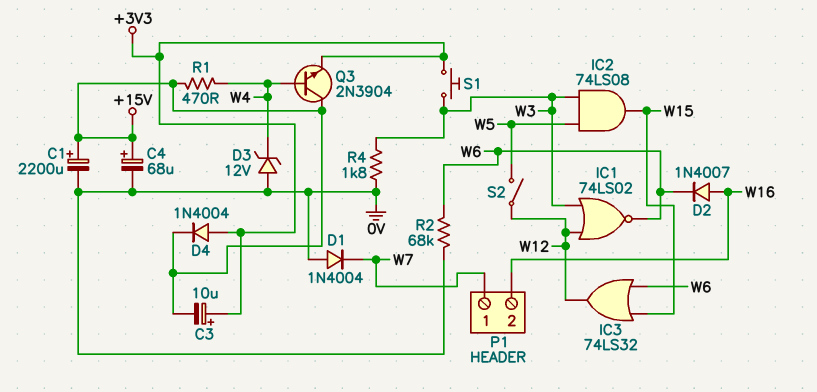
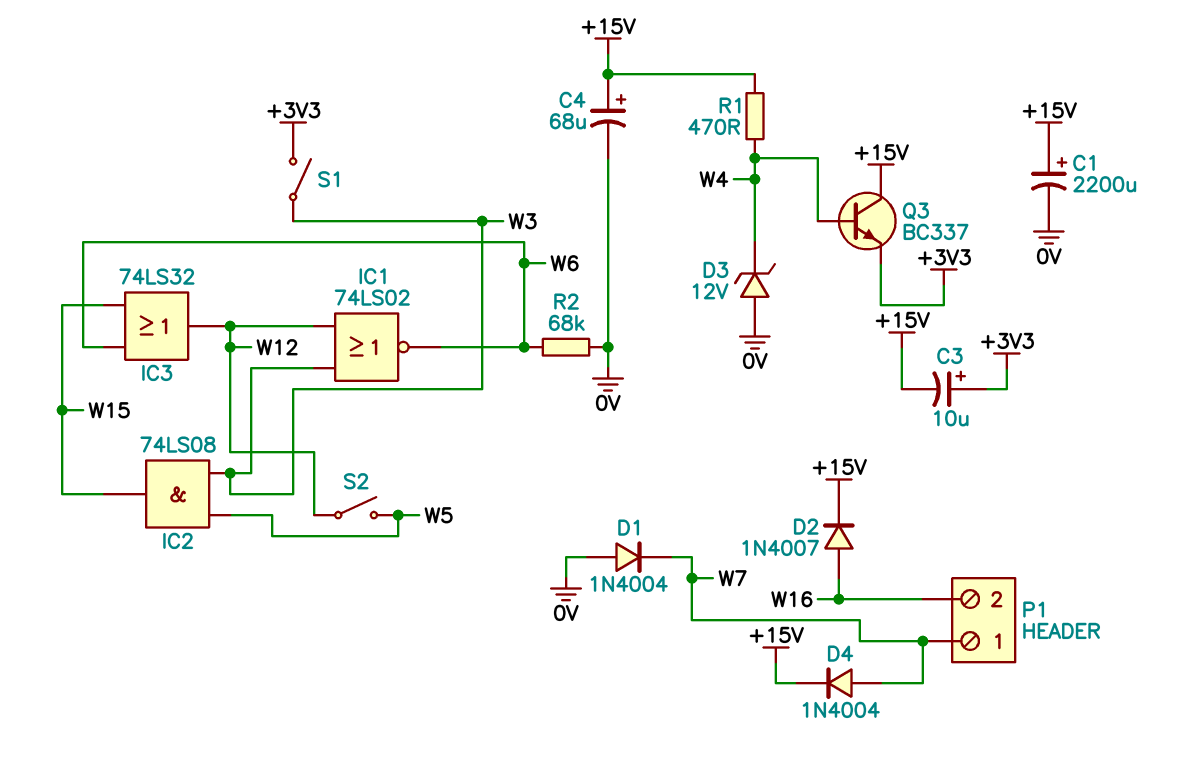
D2: diode 1N4007 (A W16, K W6) -> diode 1N4007 (A W16, K +15V)
D4: diode 1N4004 (A +3V3, K +15V) -> diode 1N4004 (A W7, K +15V)
Q3: NPN 2N3904 (B W4, C +15V, E +3V3) -> NPN BC337 (B W4, C +15V, E +3V3)
R4: 1.8k (0V, W3) -> none
S1: button (+3V3, W3) -> switch (+3V3, W3)

